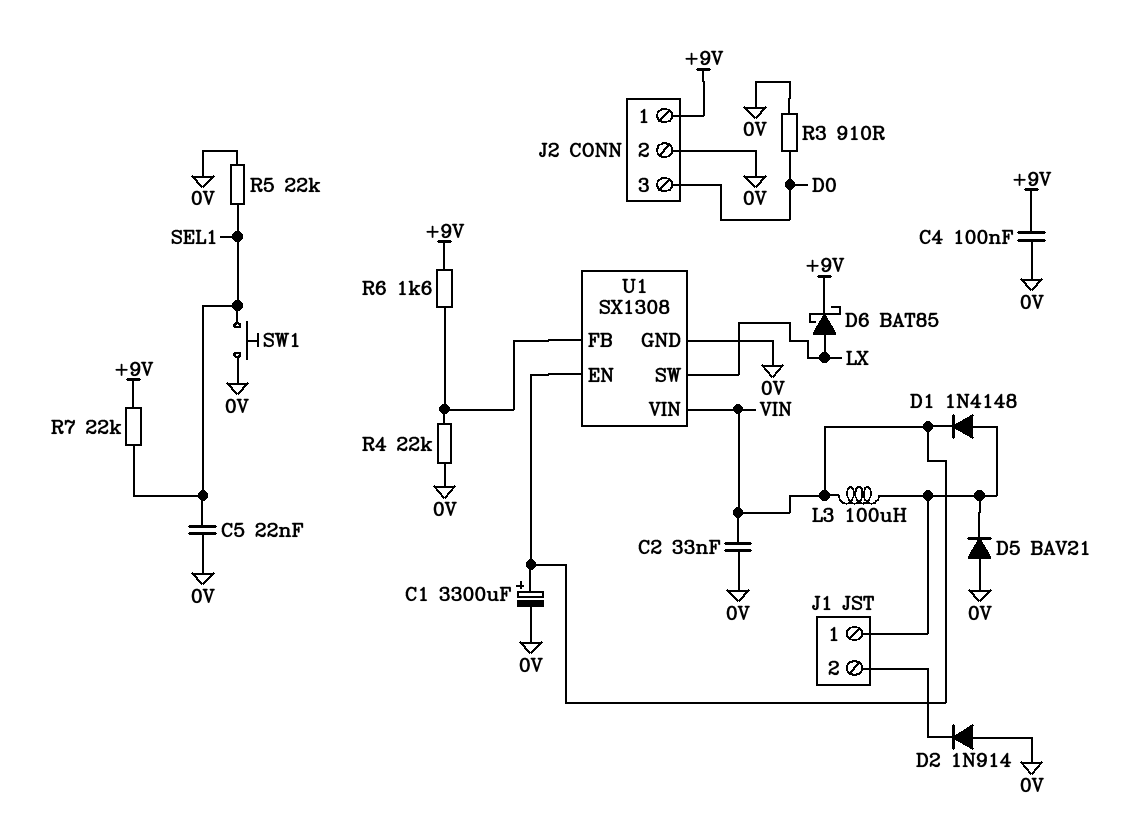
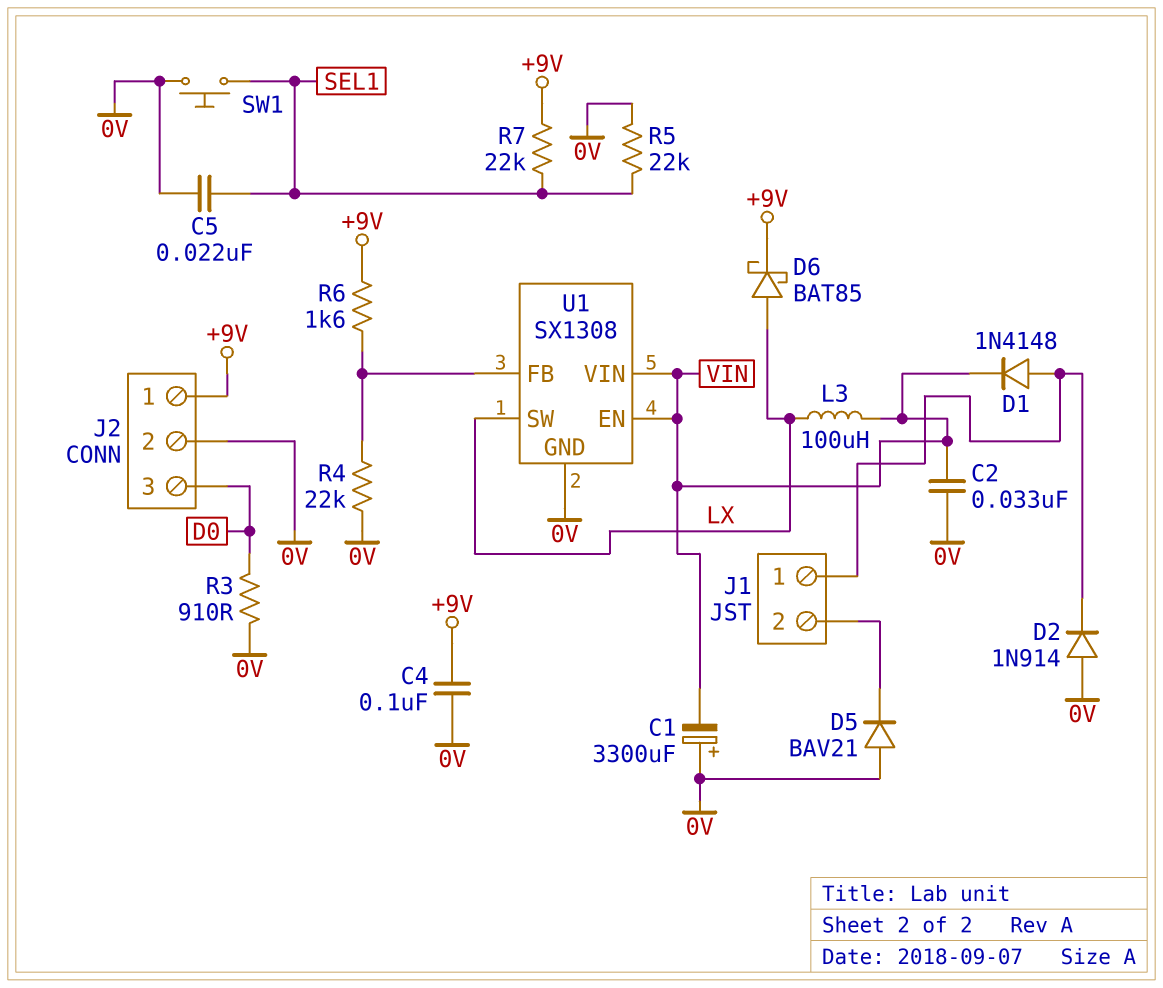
C1: 3300uF (plus VIN, minus 0V) -> 3300uF (plus 0V, minus VIN)
D2: diode 1N914 (A 0V, K J1/2) -> diode 1N914 (A 0V, K J1/1)
D5: diode BAV21 (A 0V, K J1/1) -> diode BAV21 (A 0V, K J1/2)
L3: 100uH (J1/1, VIN) -> 100uH (LX, VIN)

